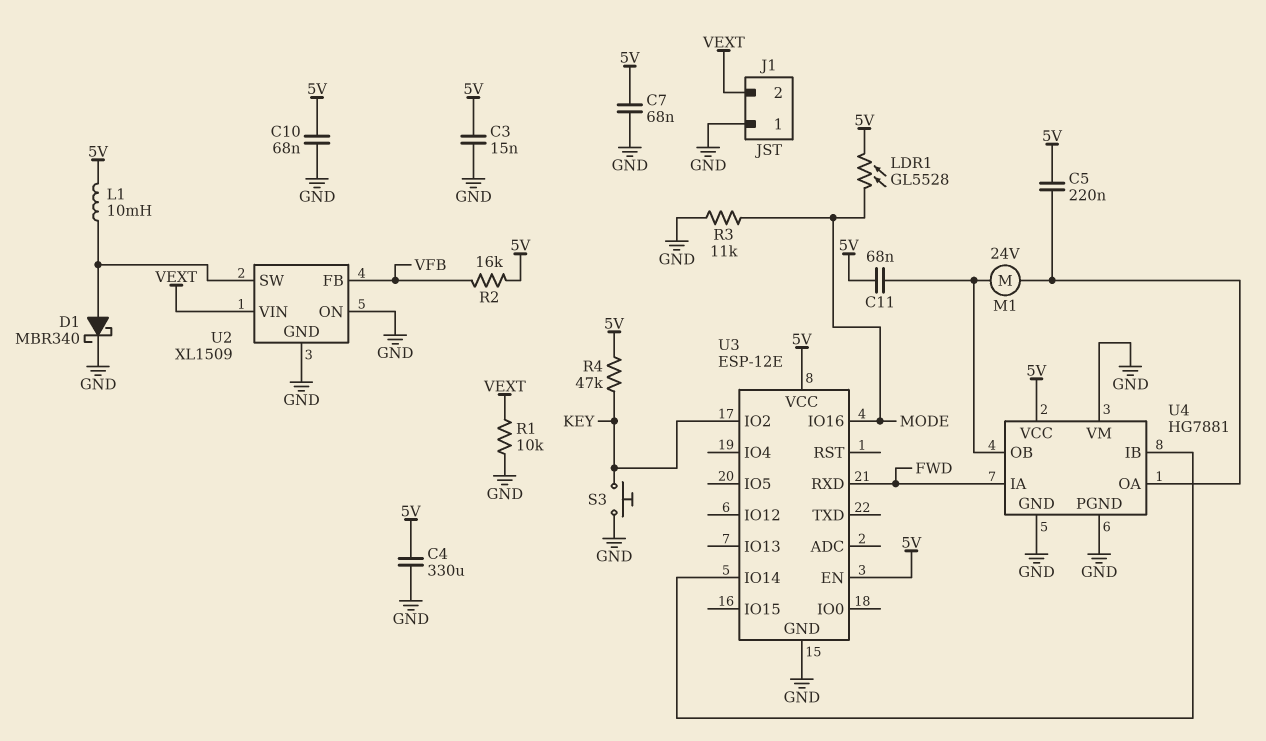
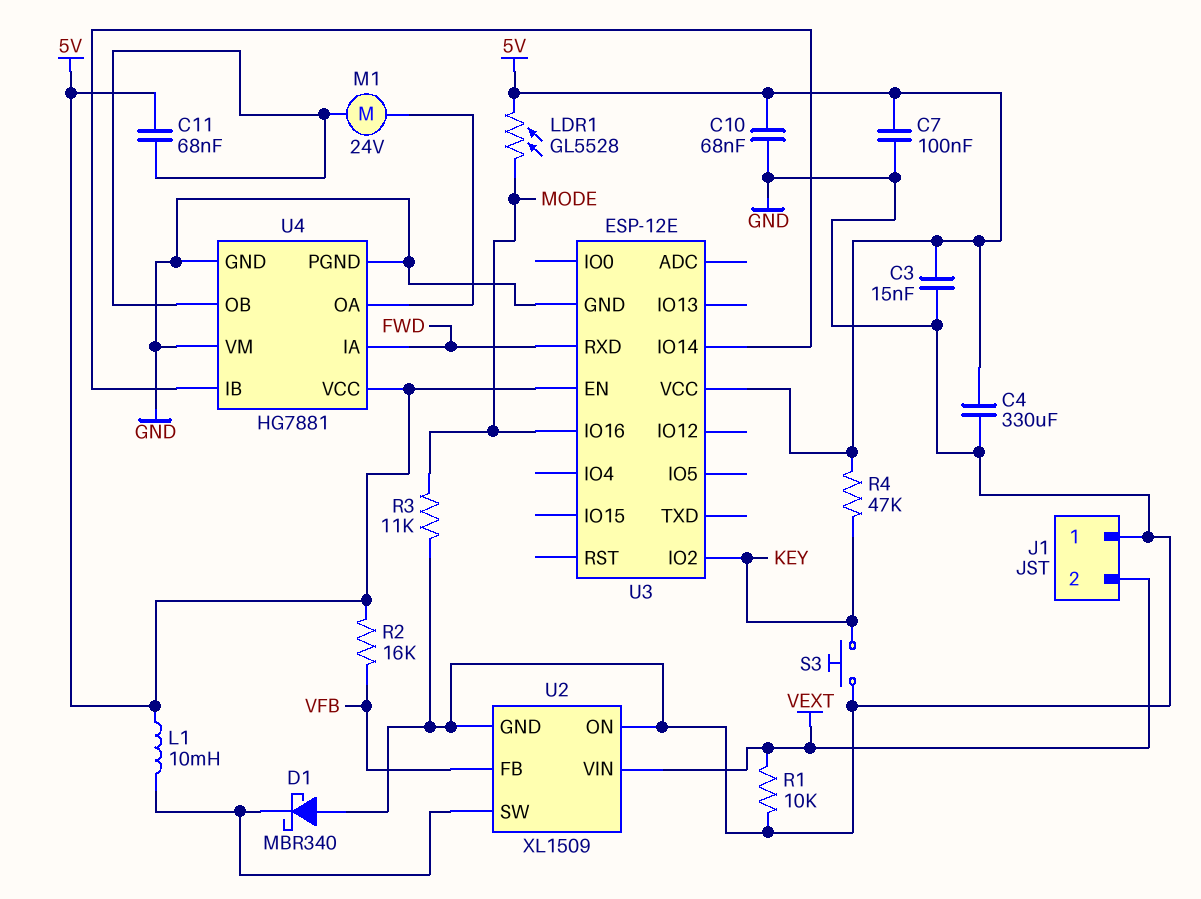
C5: 220nF (5V, U4/OA) -> none
C7: 68nF (5V, GND) -> 100nF (5V, GND)
D1: schottky MBR340 (A U2/SW, K GND) -> schottky MBR340 (A GND, K U2/SW)

